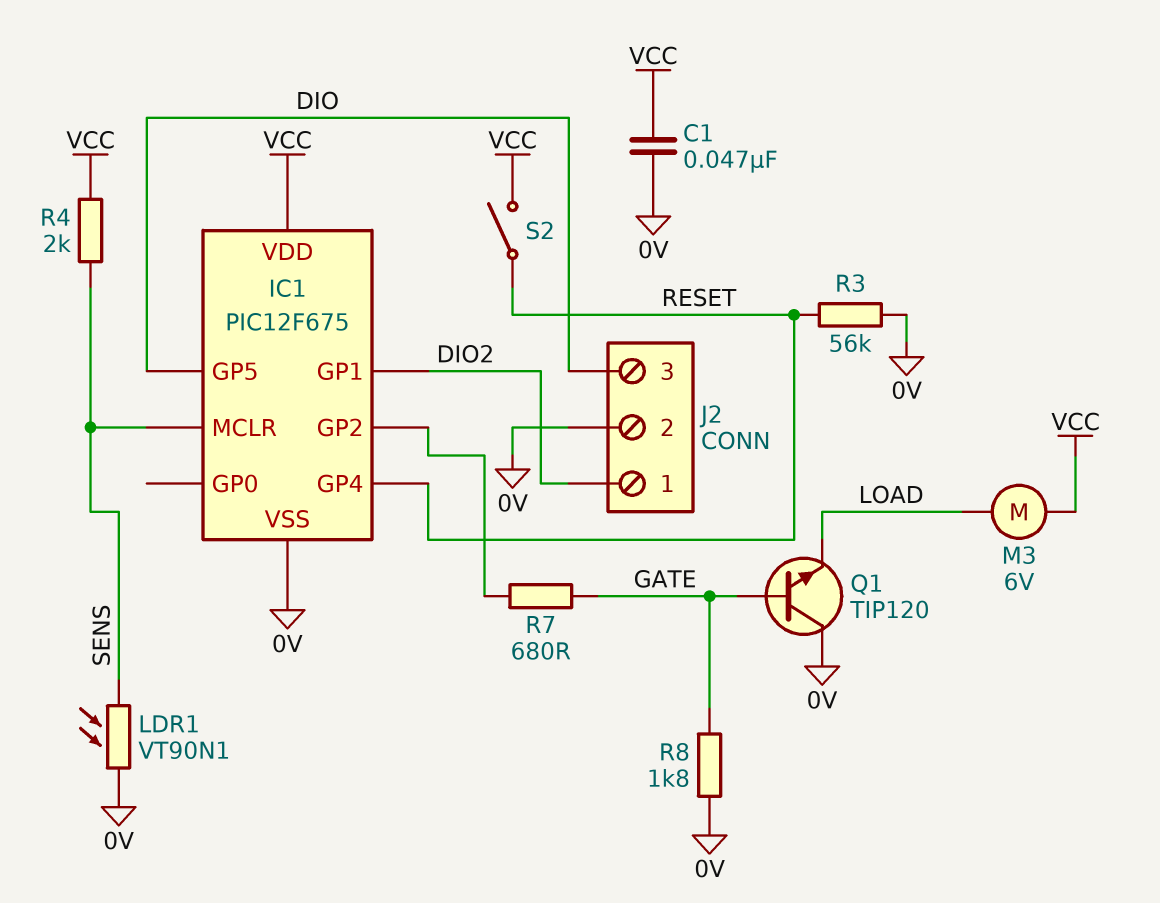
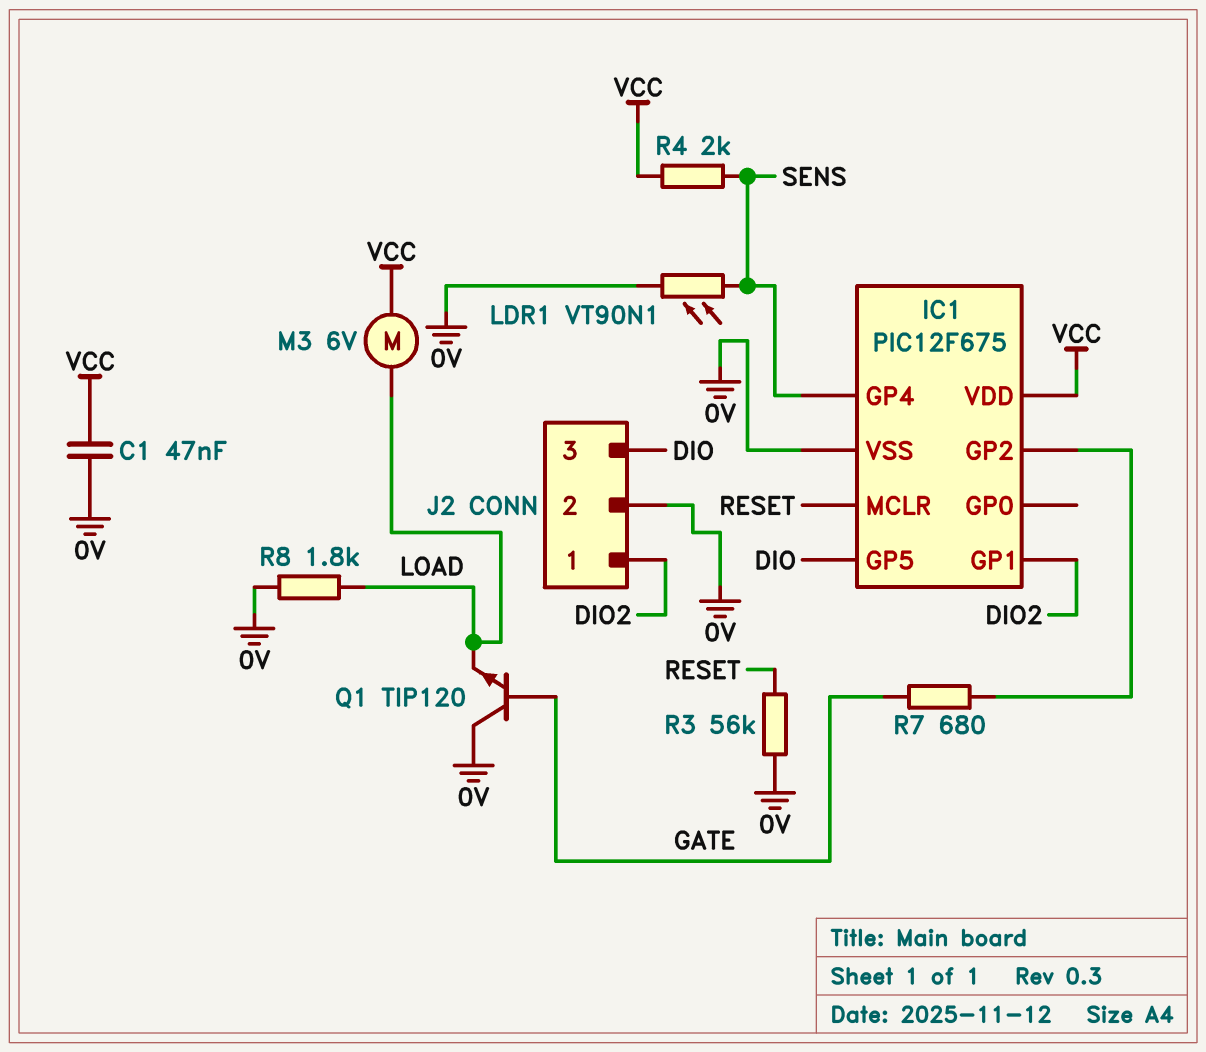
IC1 pin GP4: RESET -> SENS
IC1 pin MCLR: SENS -> RESET
R8: 1.8k (0V, GATE) -> 1.8k (0V, LOAD)
S2: switch (RESET, VCC) -> none

